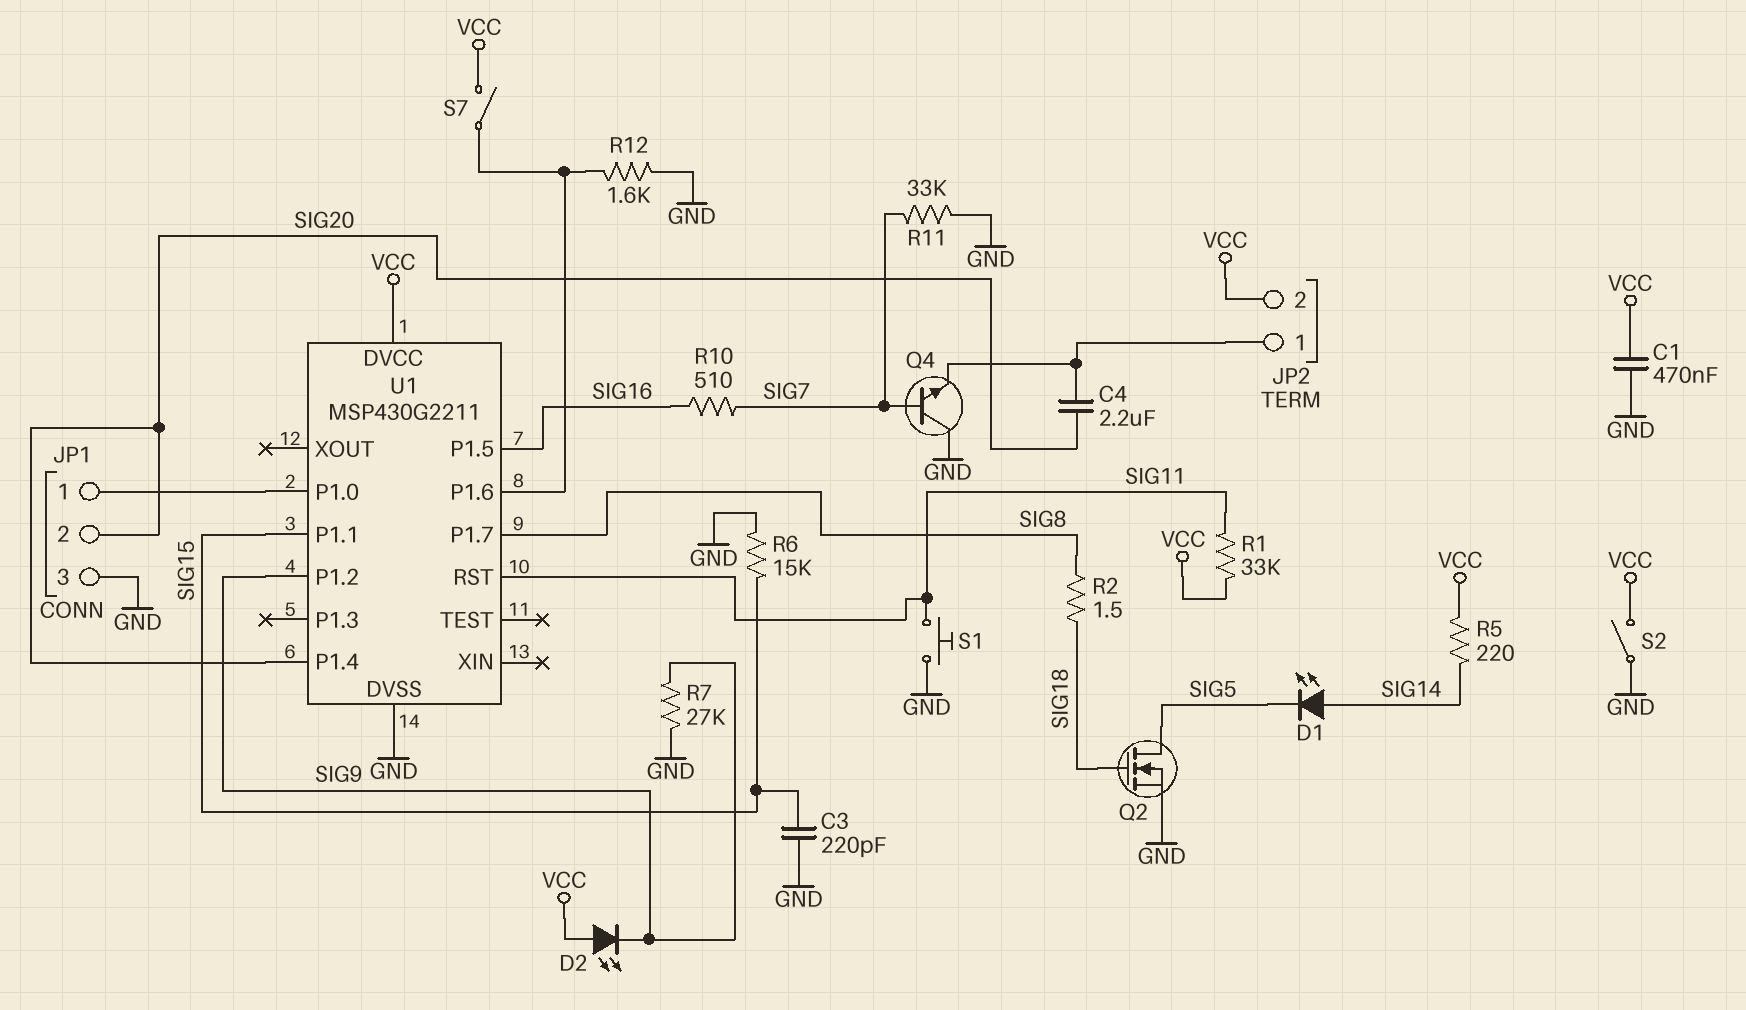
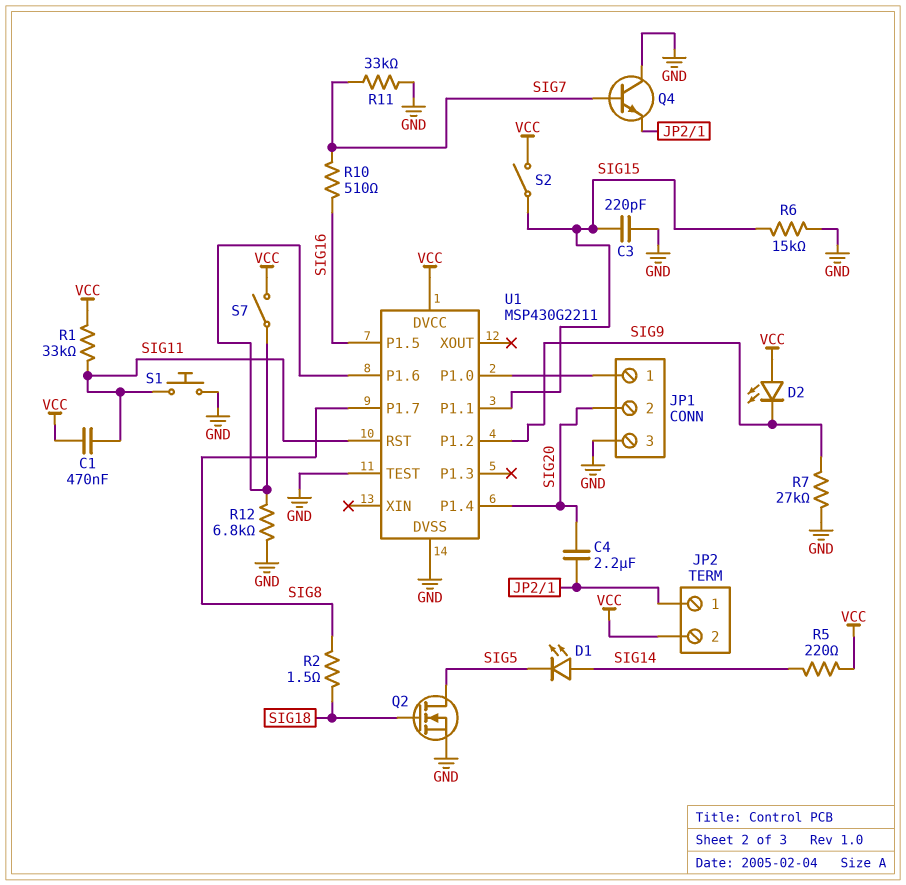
C1: 470nF (GND, VCC) -> 470nF (SIG11, VCC)
R12: 1.6k (GND, U1/P1.6) -> 6.8k (GND, U1/P1.6)
S2: switch (GND, VCC) -> switch (SIG15, VCC)
U1 pin TEST: none -> GND

